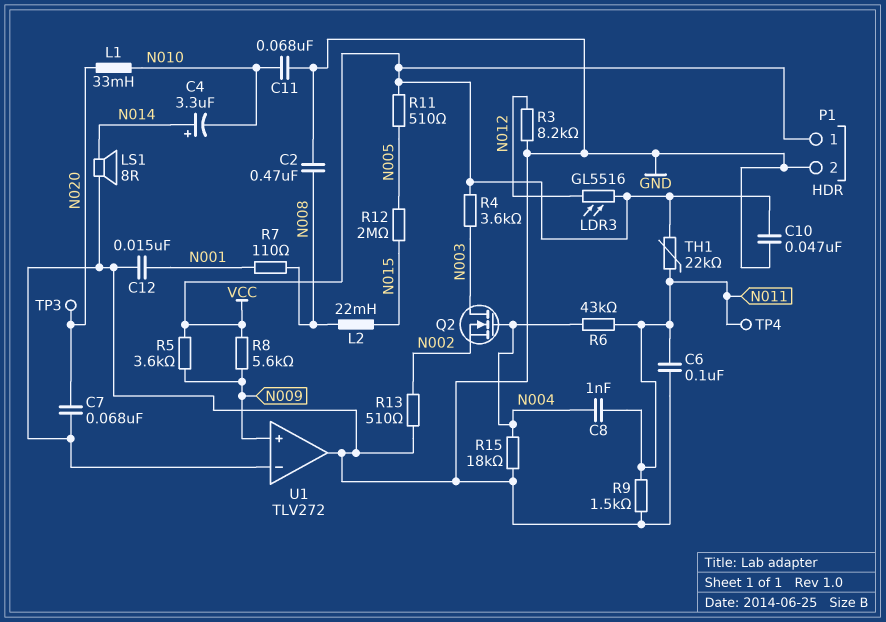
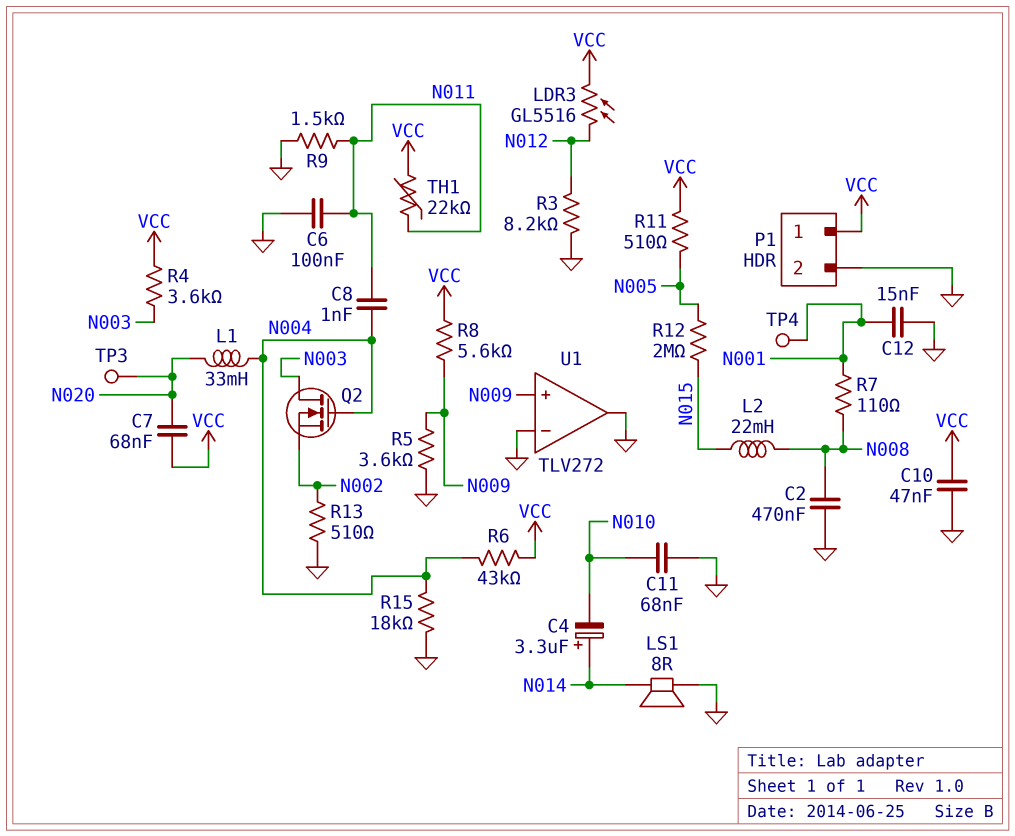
C7: 68nF (GND, N020) -> 68nF (N020, VCC)
L1: 33mH (N010, N020) -> 33mH (N004, N020)
R5: 3.6k (N009, VCC) -> 3.6k (GND, N009)
R6: 43k (N004, N011) -> 43k (N004, VCC)
TP4: test point (N011) -> test point (N001)

